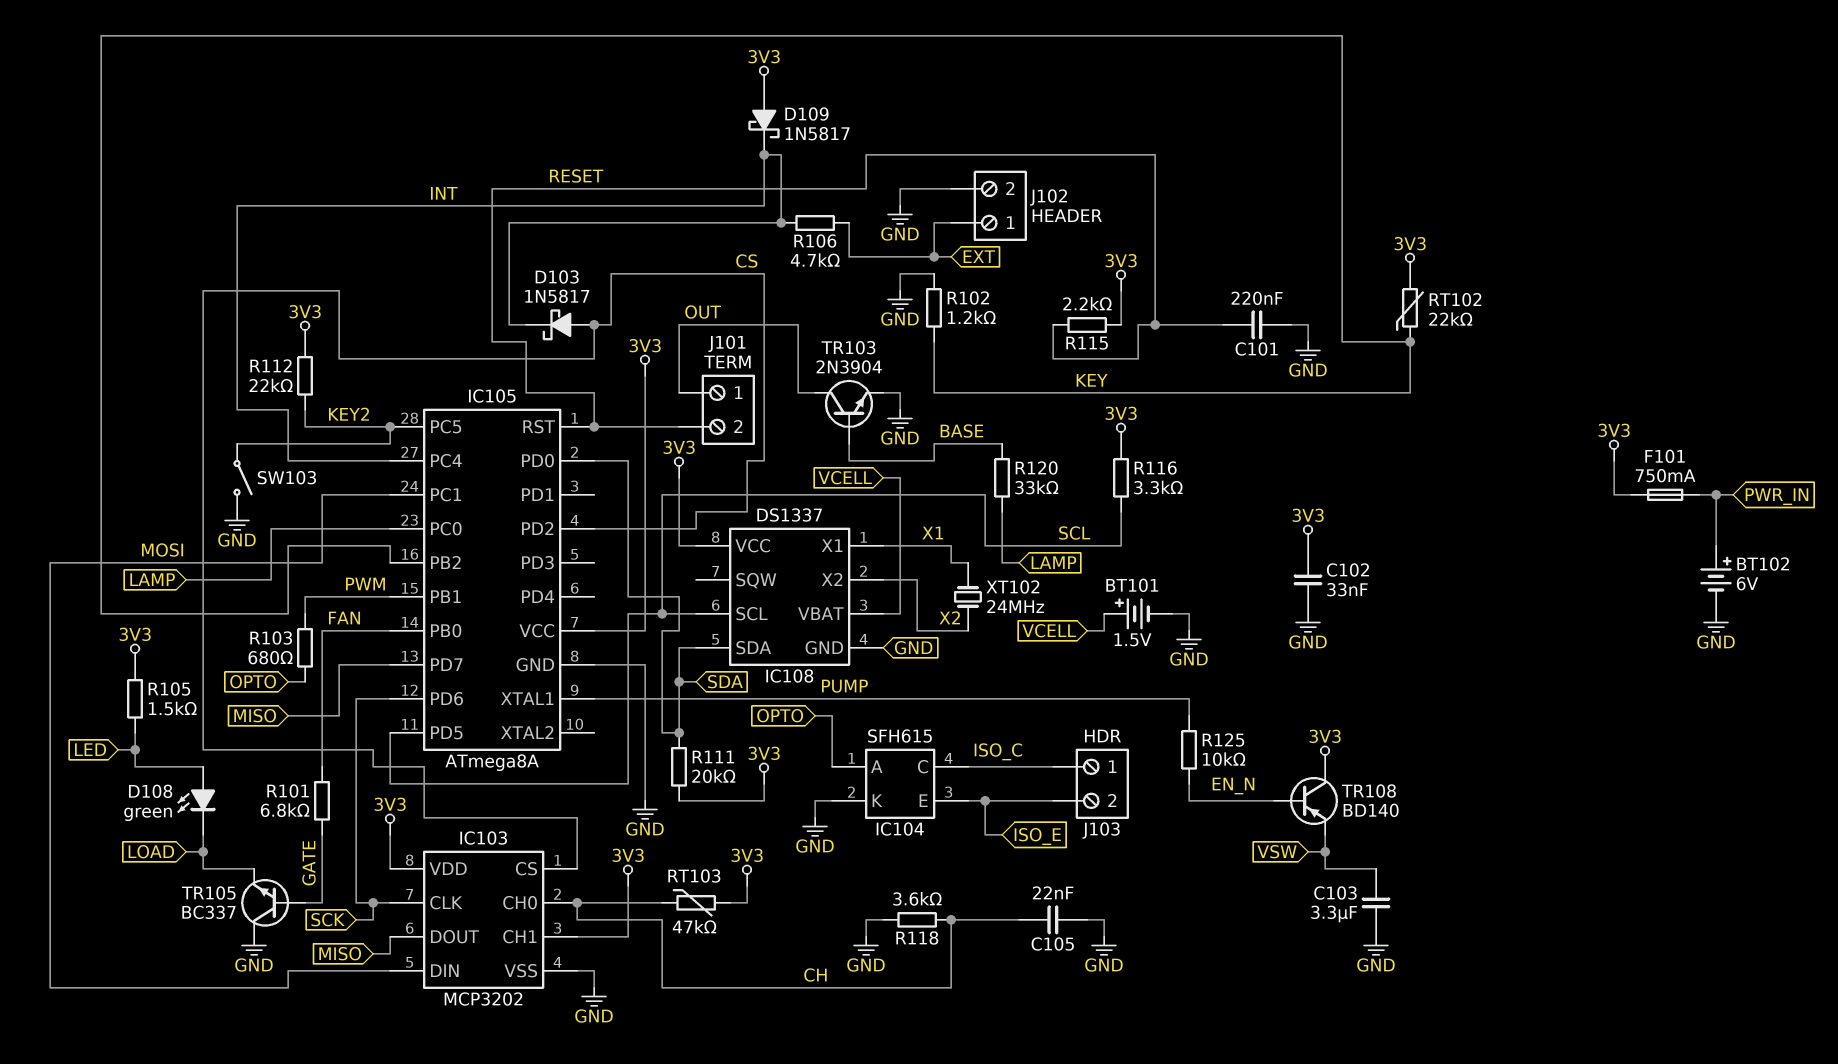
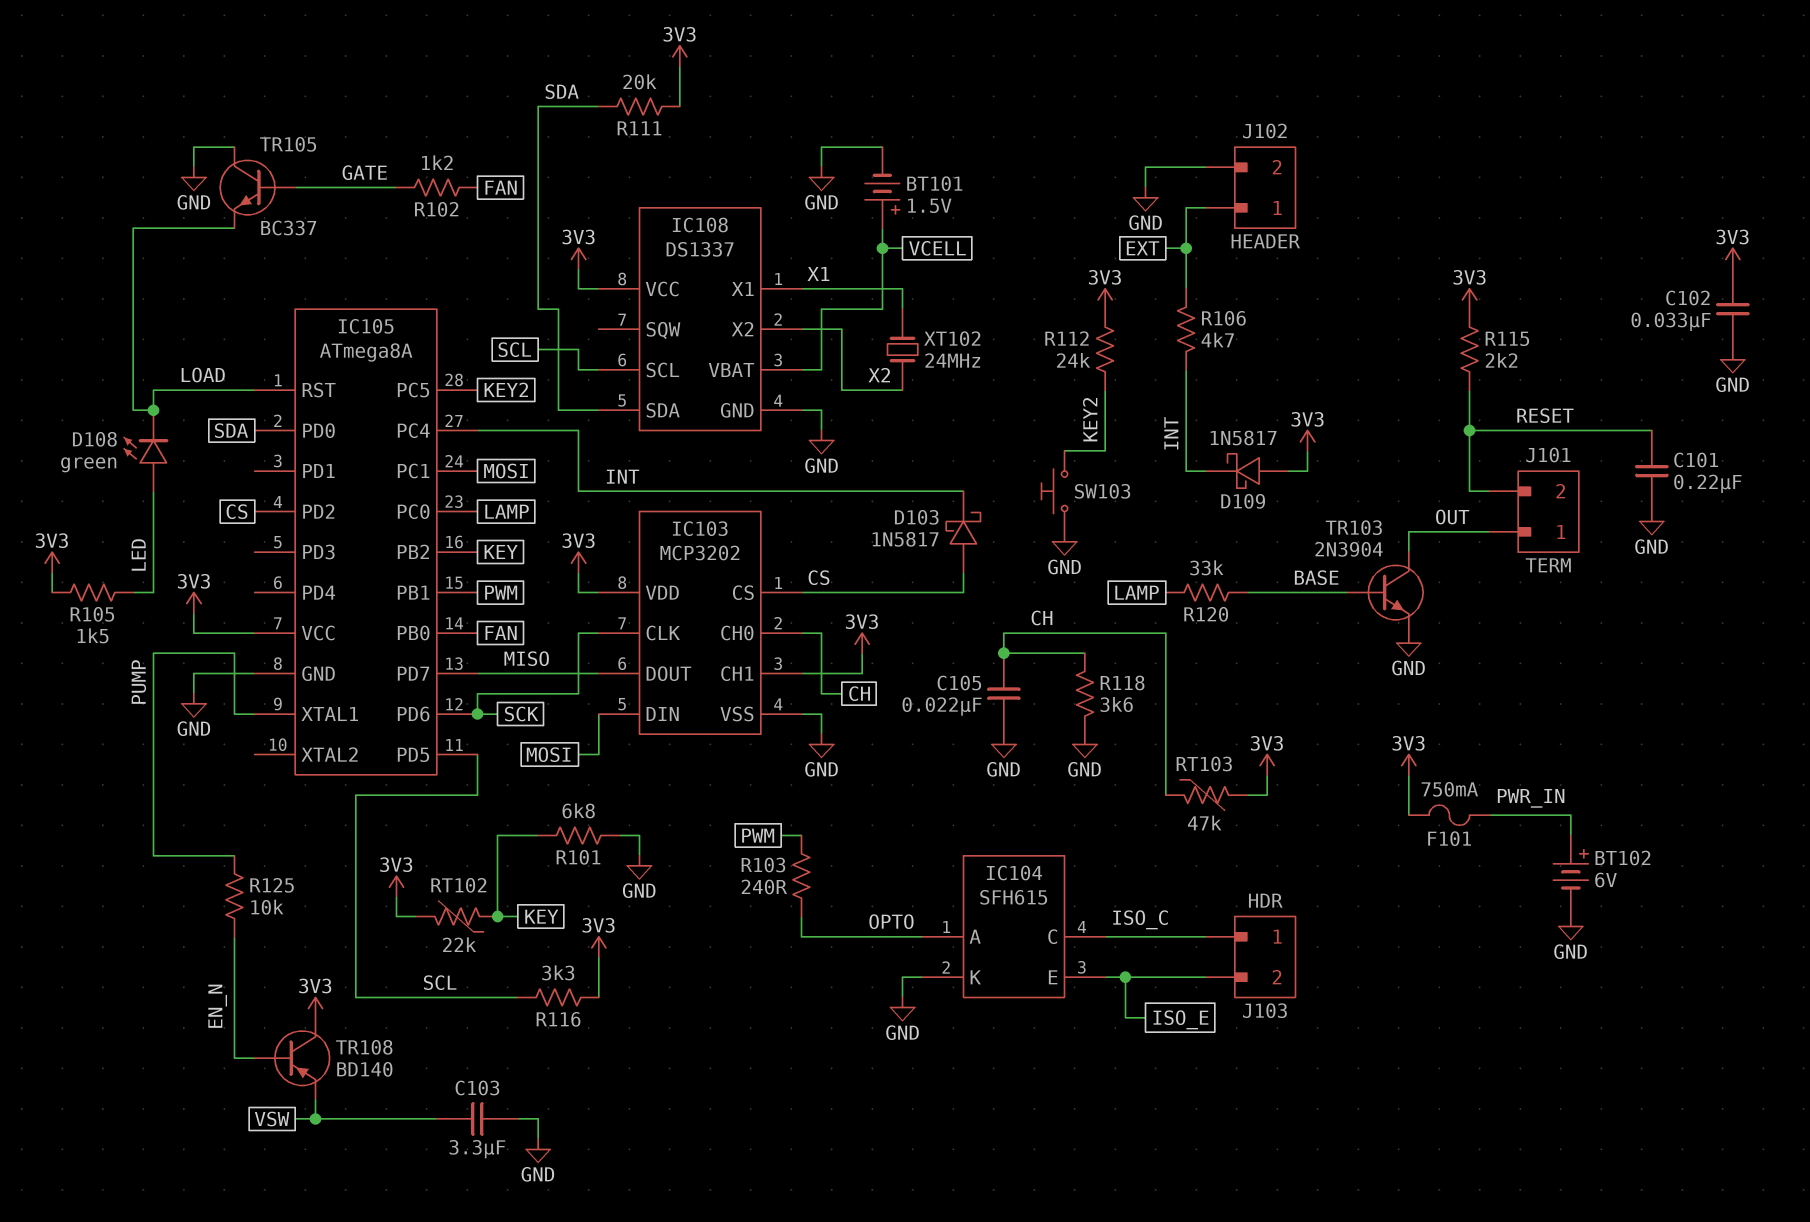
IC105 pin RST: RESET -> LOAD
R101: 6.8k (FAN, GATE) -> 6.8k (GND, KEY)
R102: 1.2k (GND, KEY) -> 1.2k (FAN, GATE)
R103: 680 (OPTO, PWM) -> 240 (OPTO, PWM)
R112: 22k (3V3, KEY2) -> 24k (3V3, KEY2)
SW103: switch (GND, KEY2) -> button (GND, KEY2)

